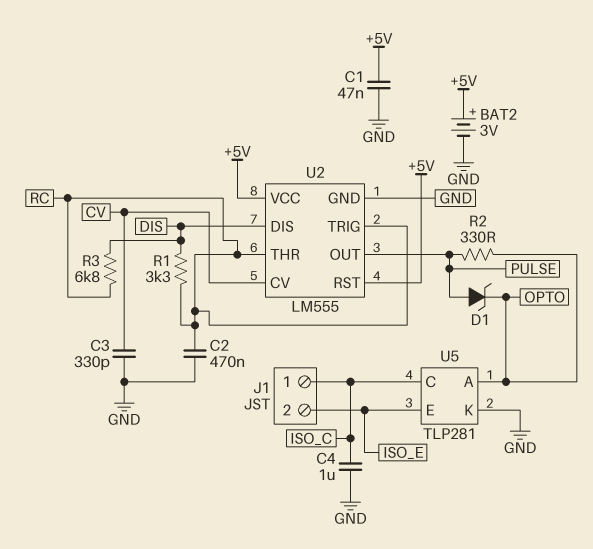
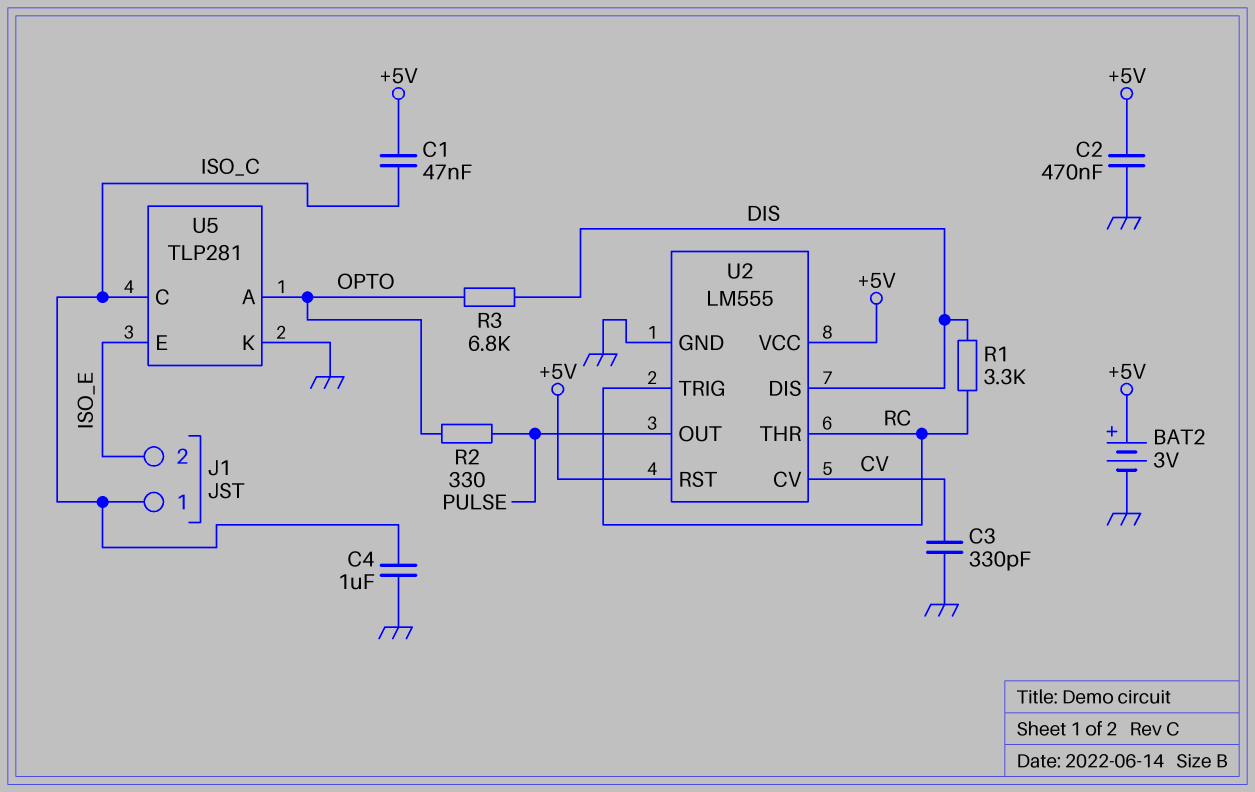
C1: 47nF (+5V, GND) -> 47nF (+5V, ISO_C)
C2: 470nF (GND, RC) -> 470nF (+5V, GND)
D1: zener (A PULSE, K OPTO) -> none
R3: 6.8k (DIS, RC) -> 6.8k (DIS, OPTO)

